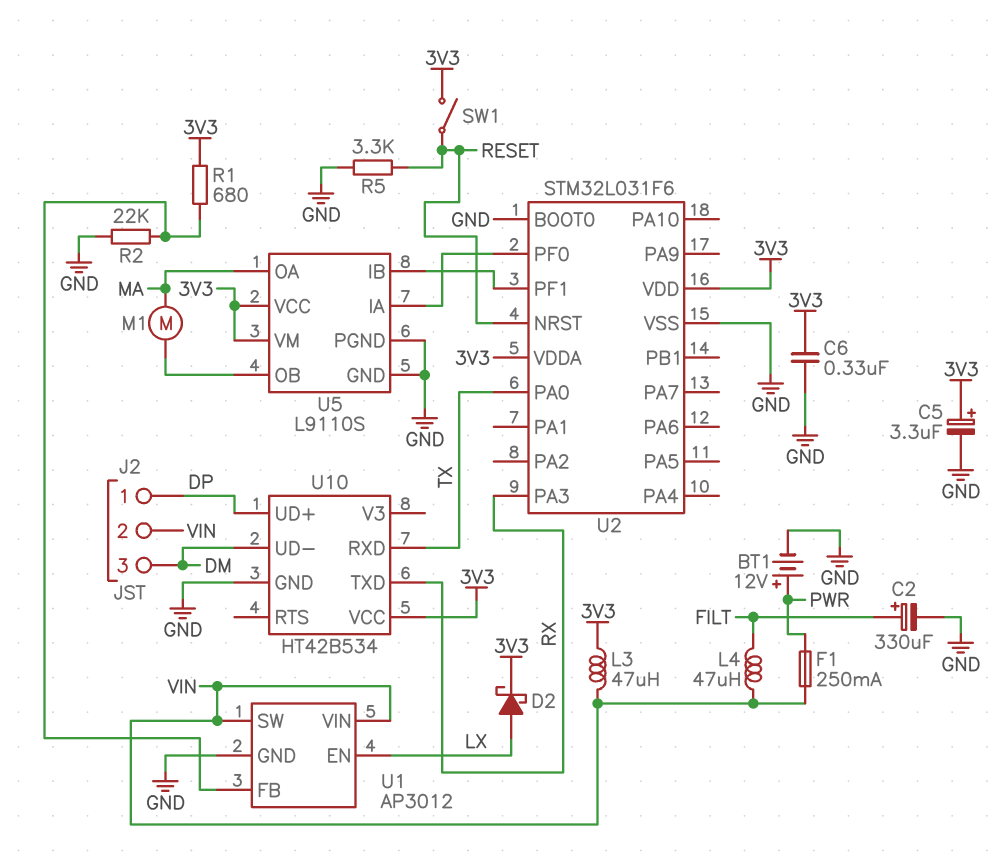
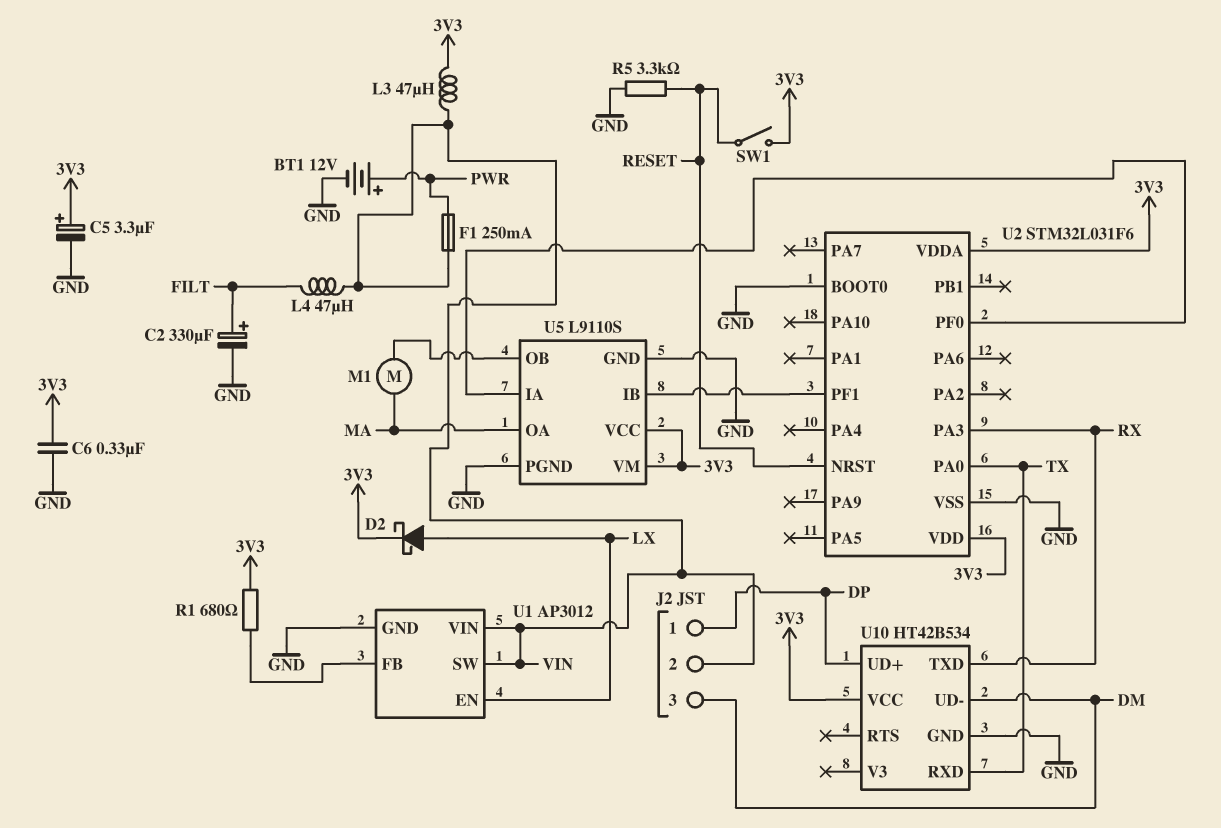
R2: 22k (GND, U1/FB) -> none

